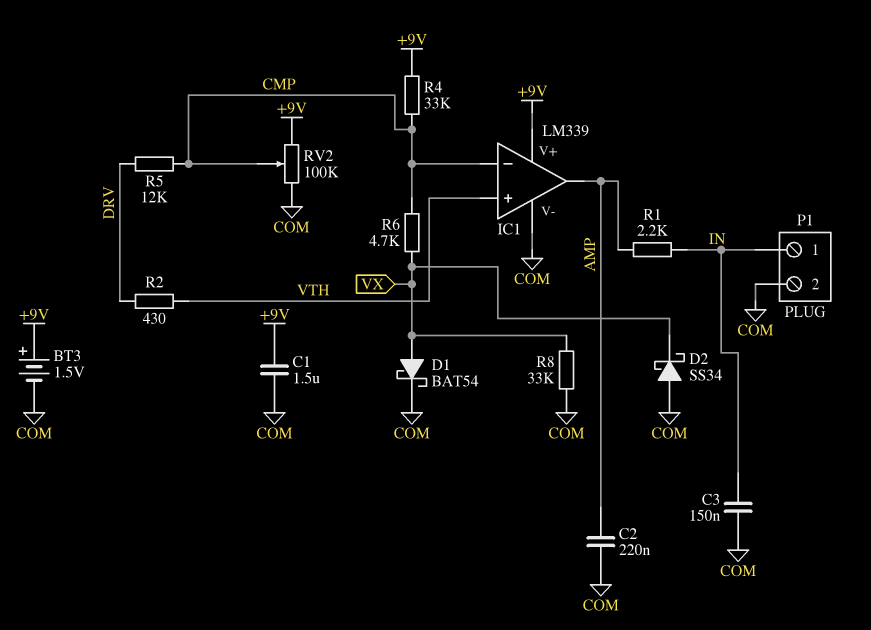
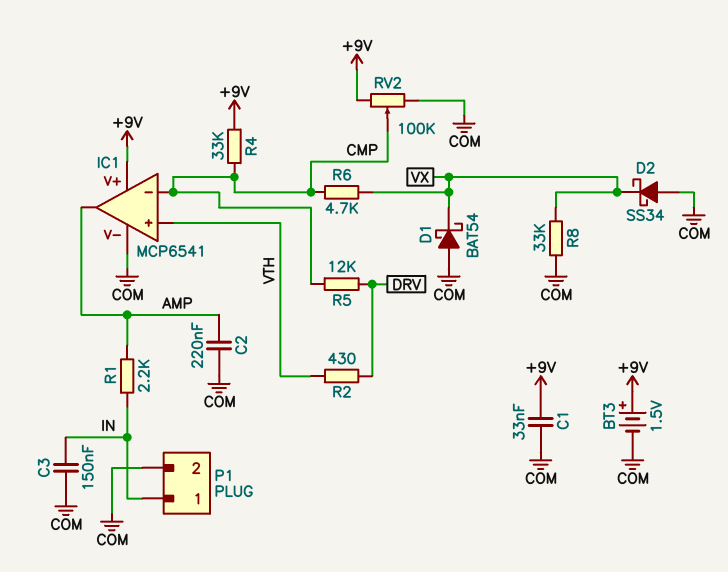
C1: 1.5uF (+9V, COM) -> 33nF (+9V, COM)
D1: schottky BAT54 (A VX, K COM) -> schottky BAT54 (A COM, K VX)
IC1: LM339 -> MCP6541

